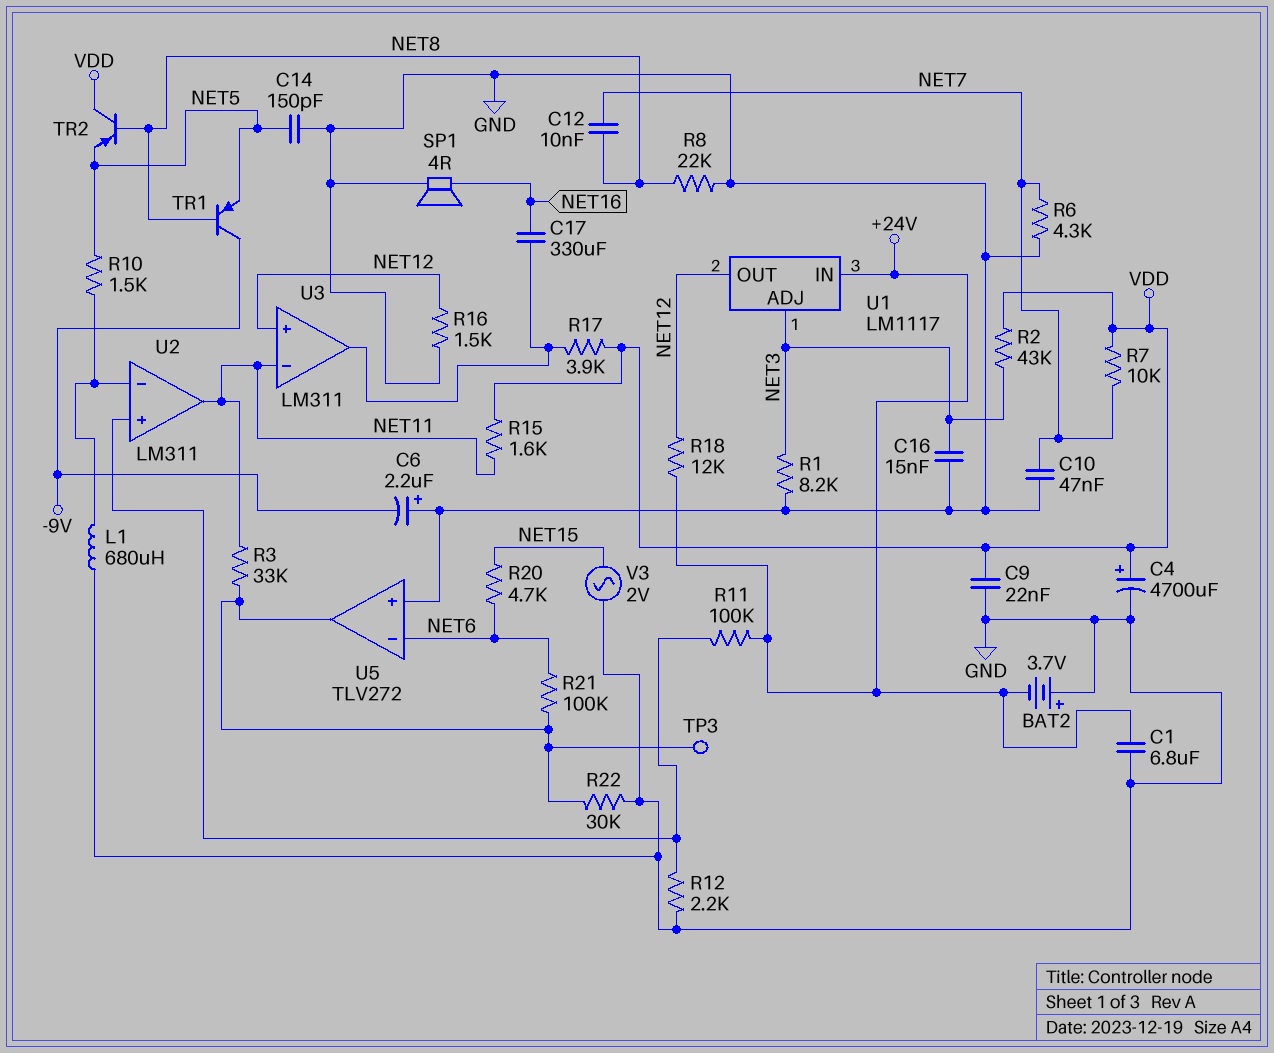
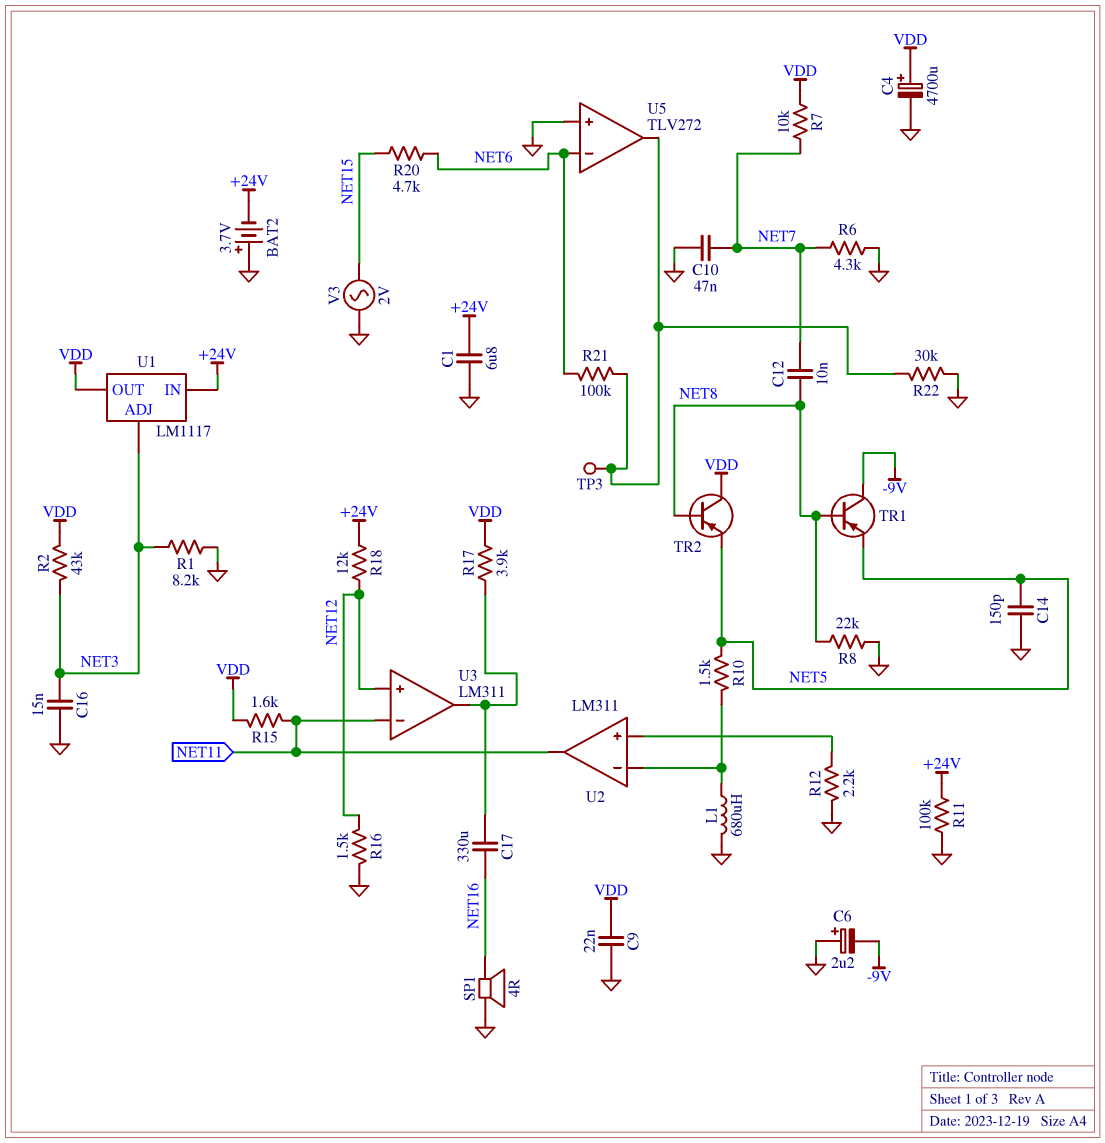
R3: 33k (NET11, U5/out) -> none
R11: 100k (+24V, U2/in+) -> 100k (+24V, GND)
U1 pin OUT: NET12 -> VDD

